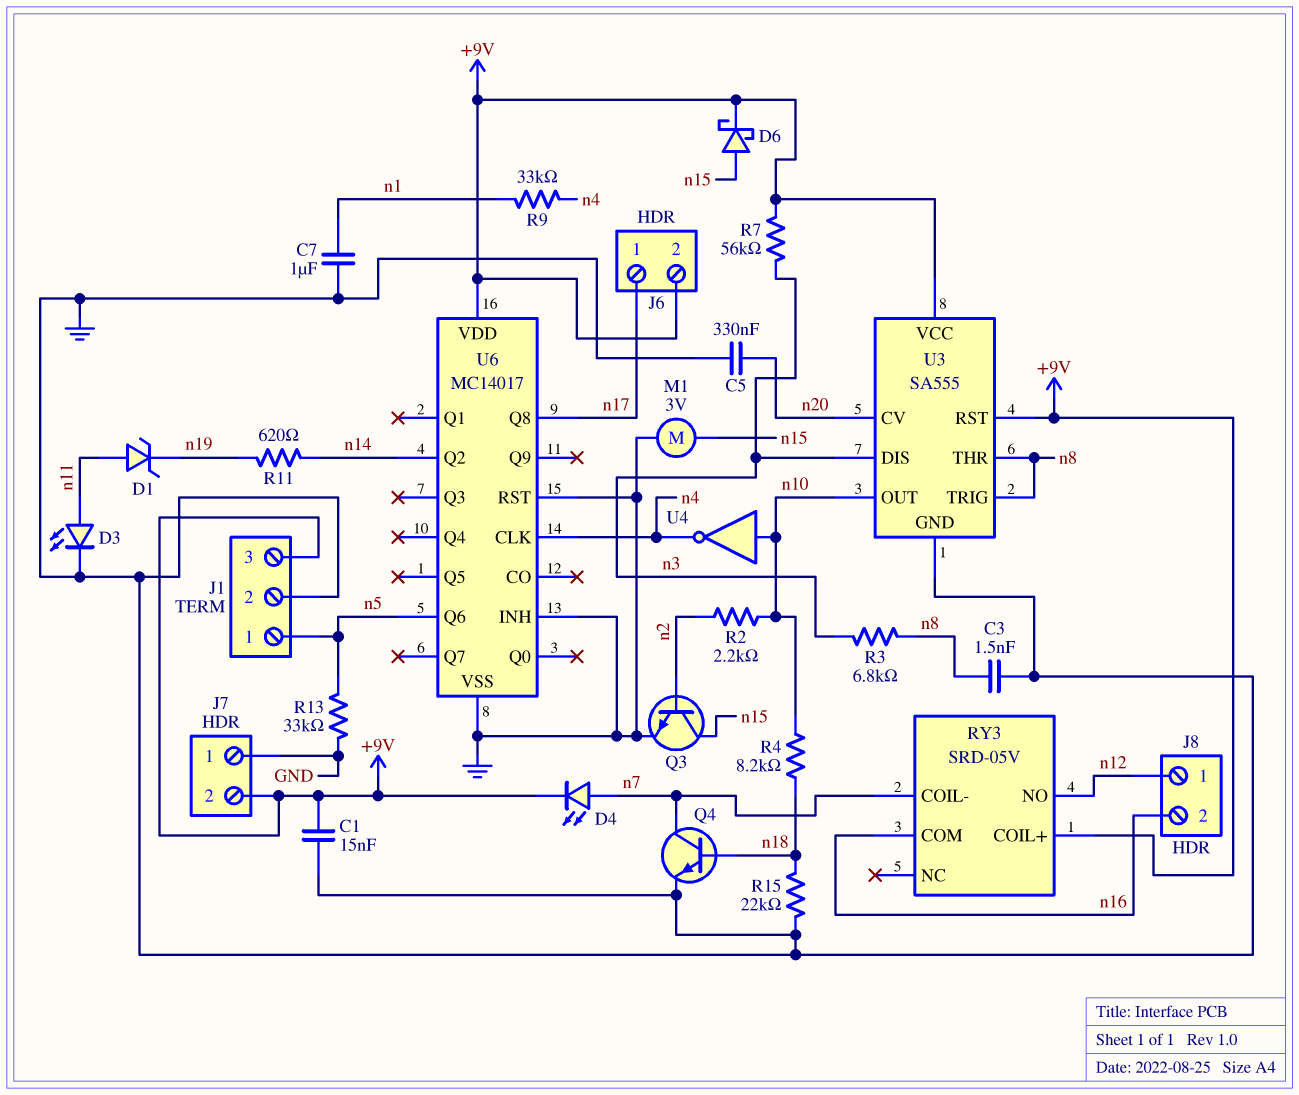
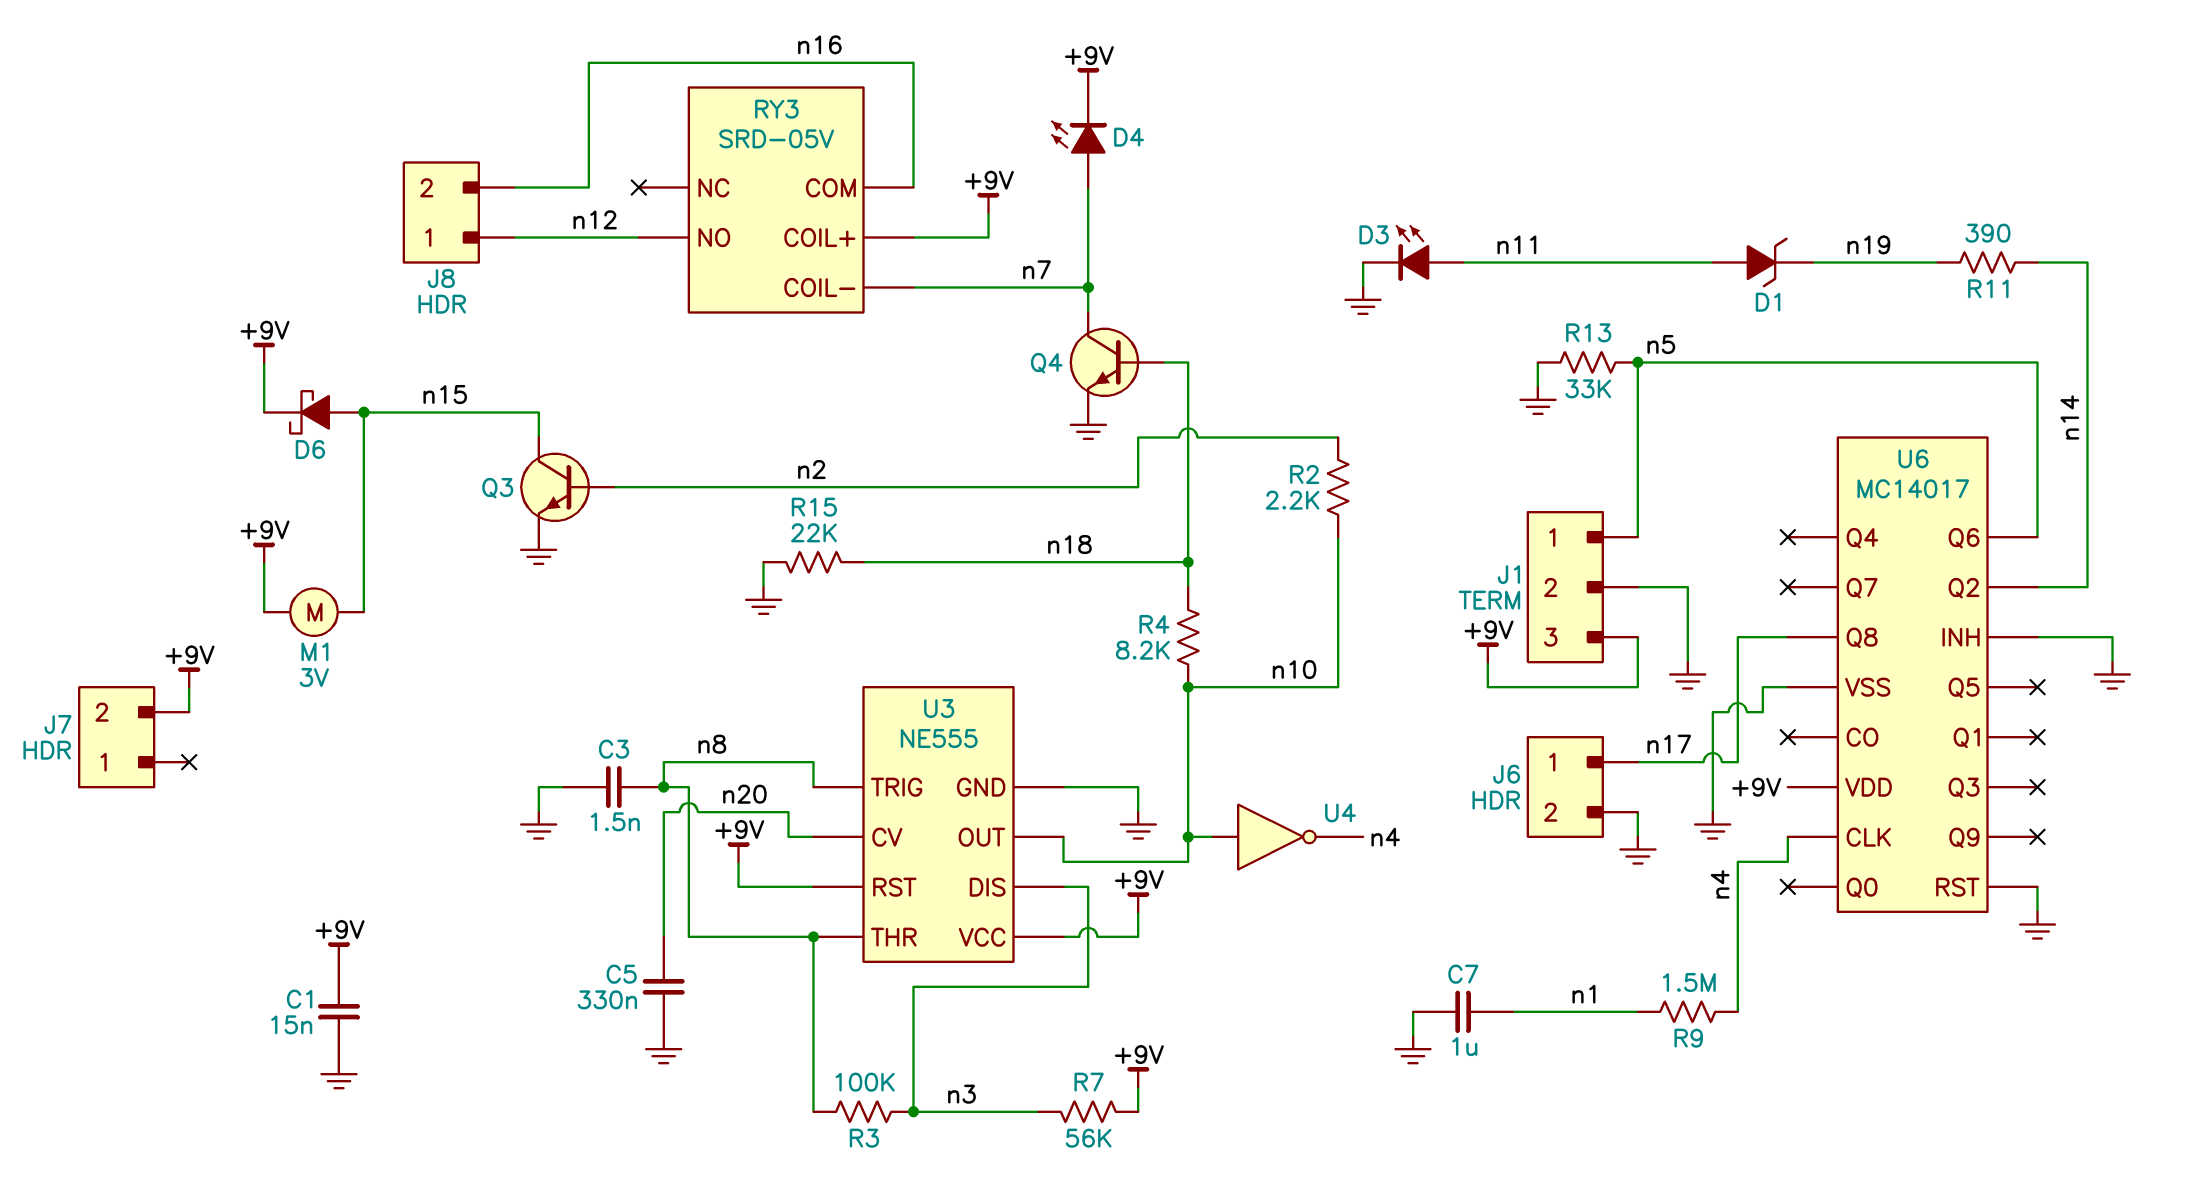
J6 pin 2: +9V -> GND
J7 pin 1: GND -> none
M1: motor 3V (GND, n15) -> motor 3V (+9V, n15)
R3: 6.8k (n3, n8) -> 100k (n3, n8)
R9: 33k (n1, n4) -> 1.5M (n1, n4)
R11: 620 (n14, n19) -> 390 (n14, n19)
U3: SA555 -> NE555

